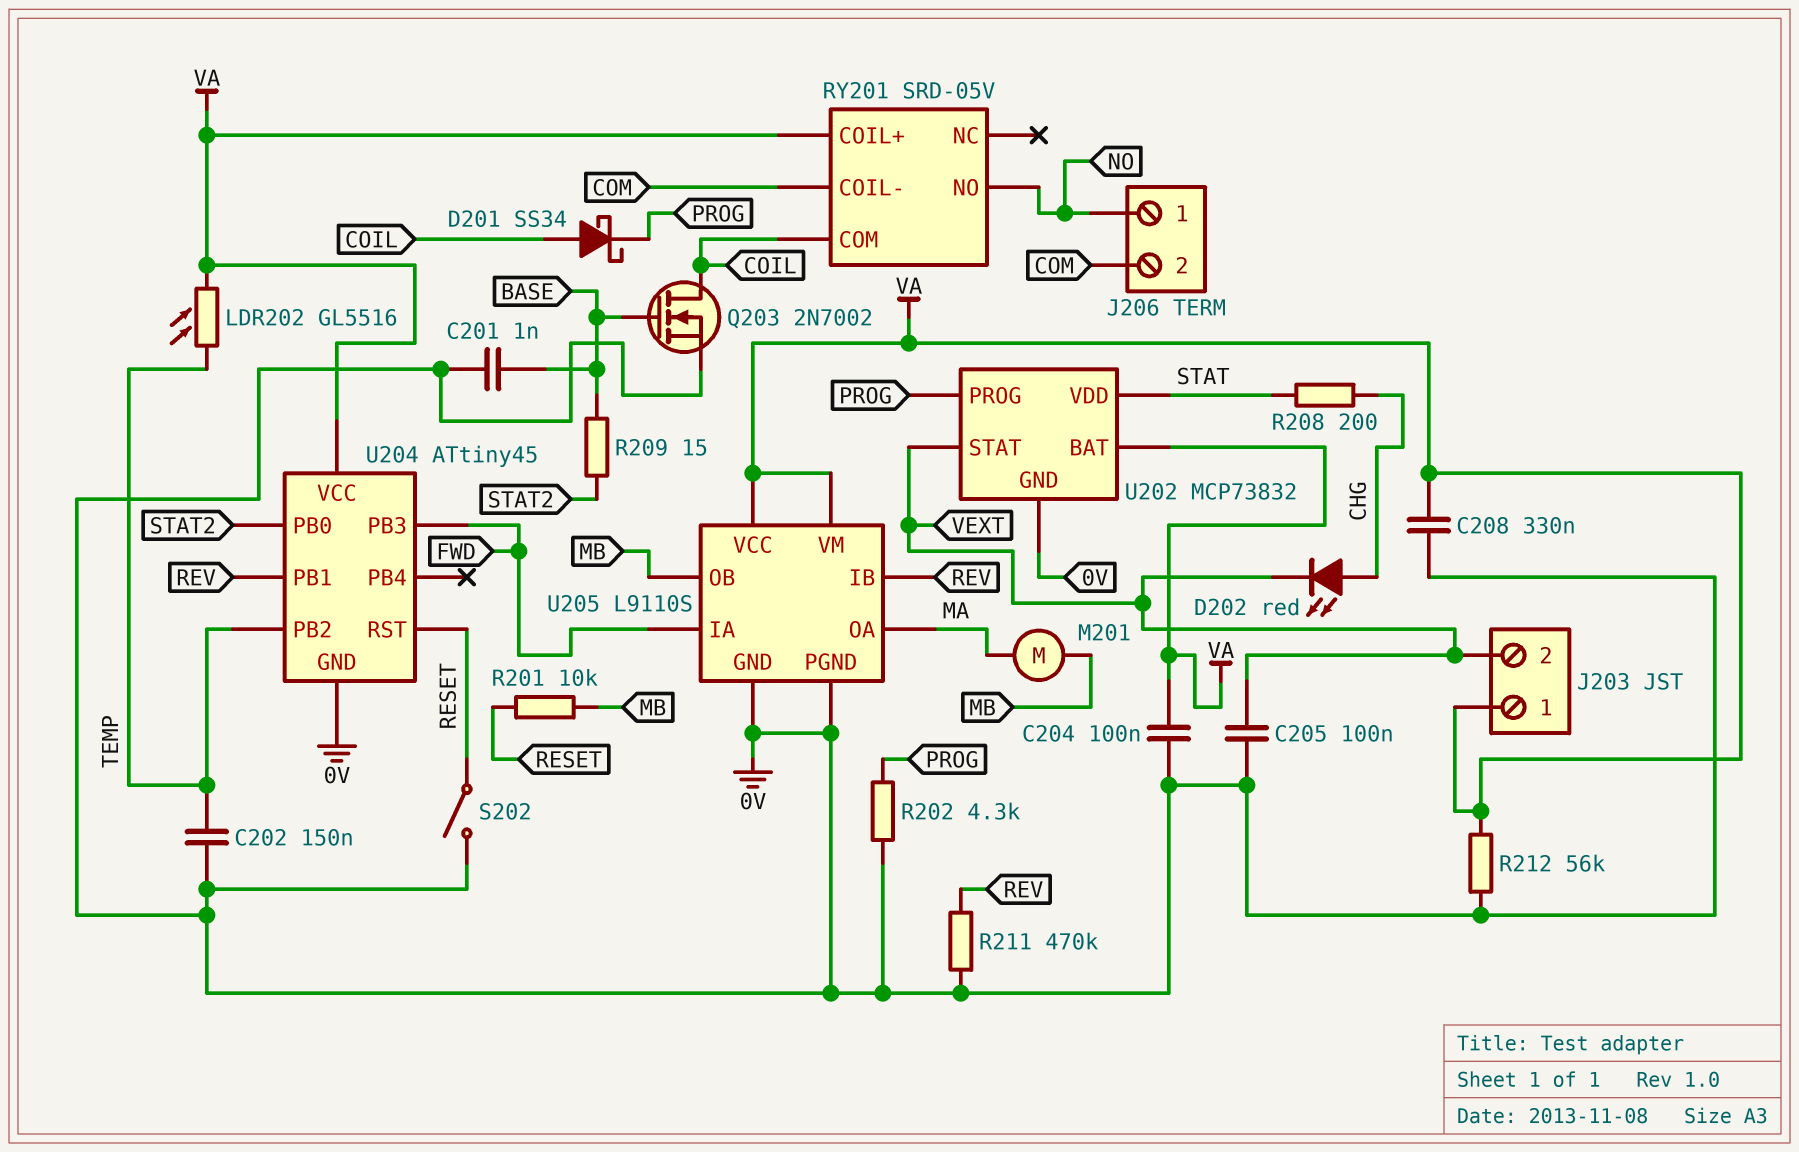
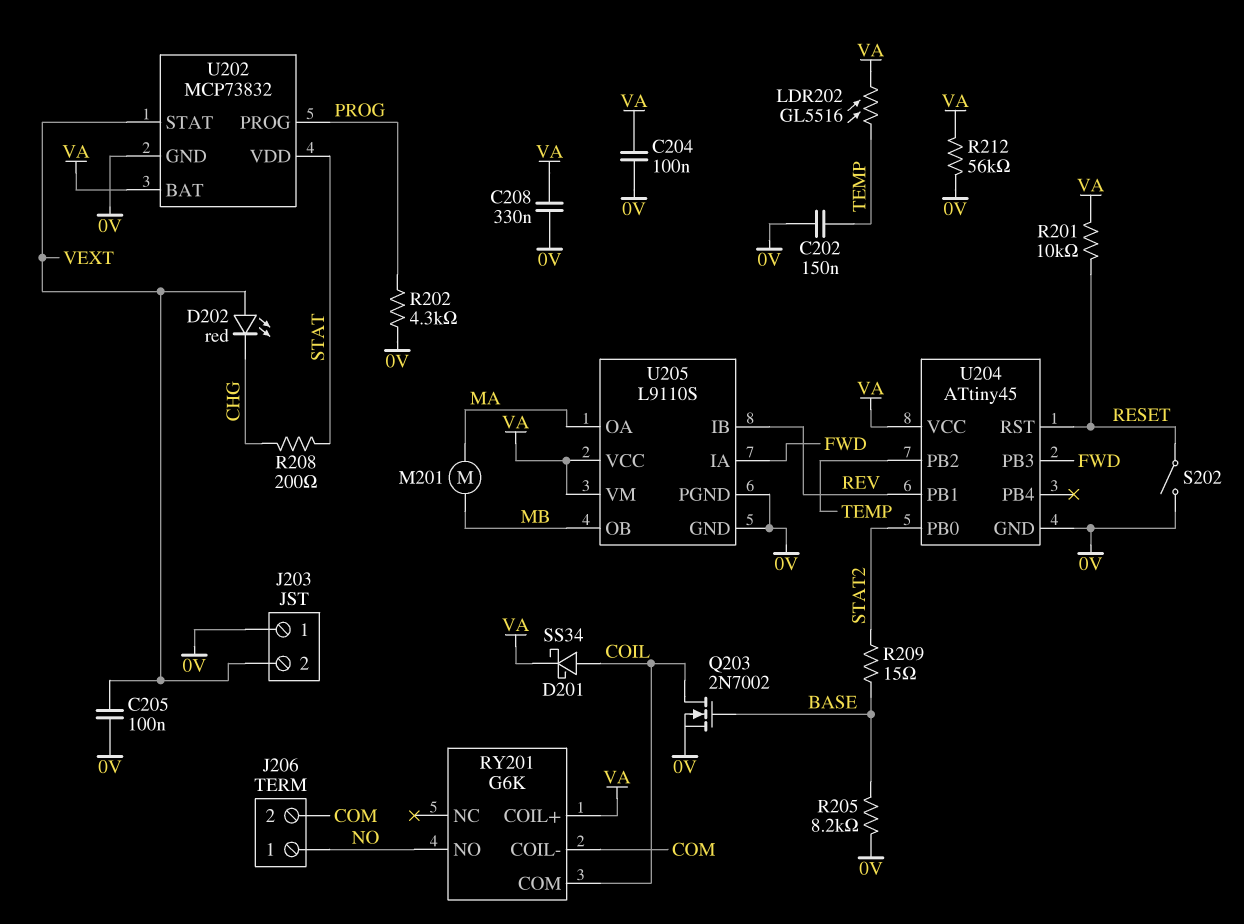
C201: 1nF (0V, BASE) -> none
D201: schottky SS34 (A COIL, K PROG) -> schottky SS34 (A COIL, K VA)
D202: LED red (A CHG, K VEXT) -> LED red (A VEXT, K CHG)
J203 pin 1: VA -> 0V
R201: 10k (MB, RESET) -> 10k (RESET, VA)
R205: none -> 8.2k (0V, BASE)
R211: 470k (0V, REV) -> none
RY201: SRD-05V -> G6K

